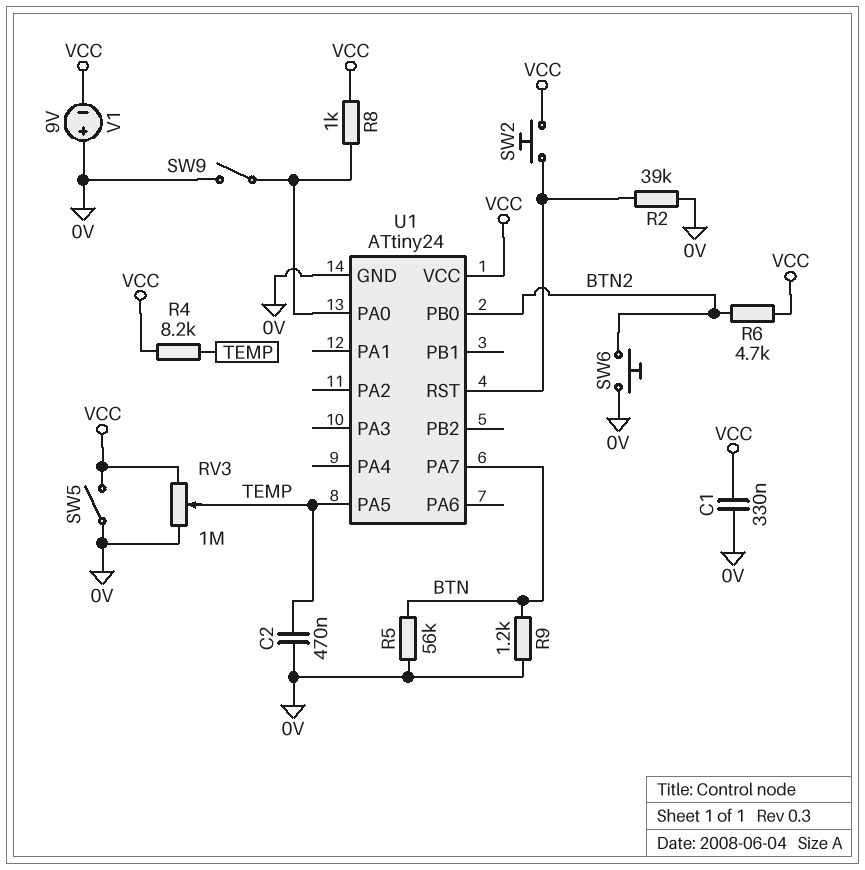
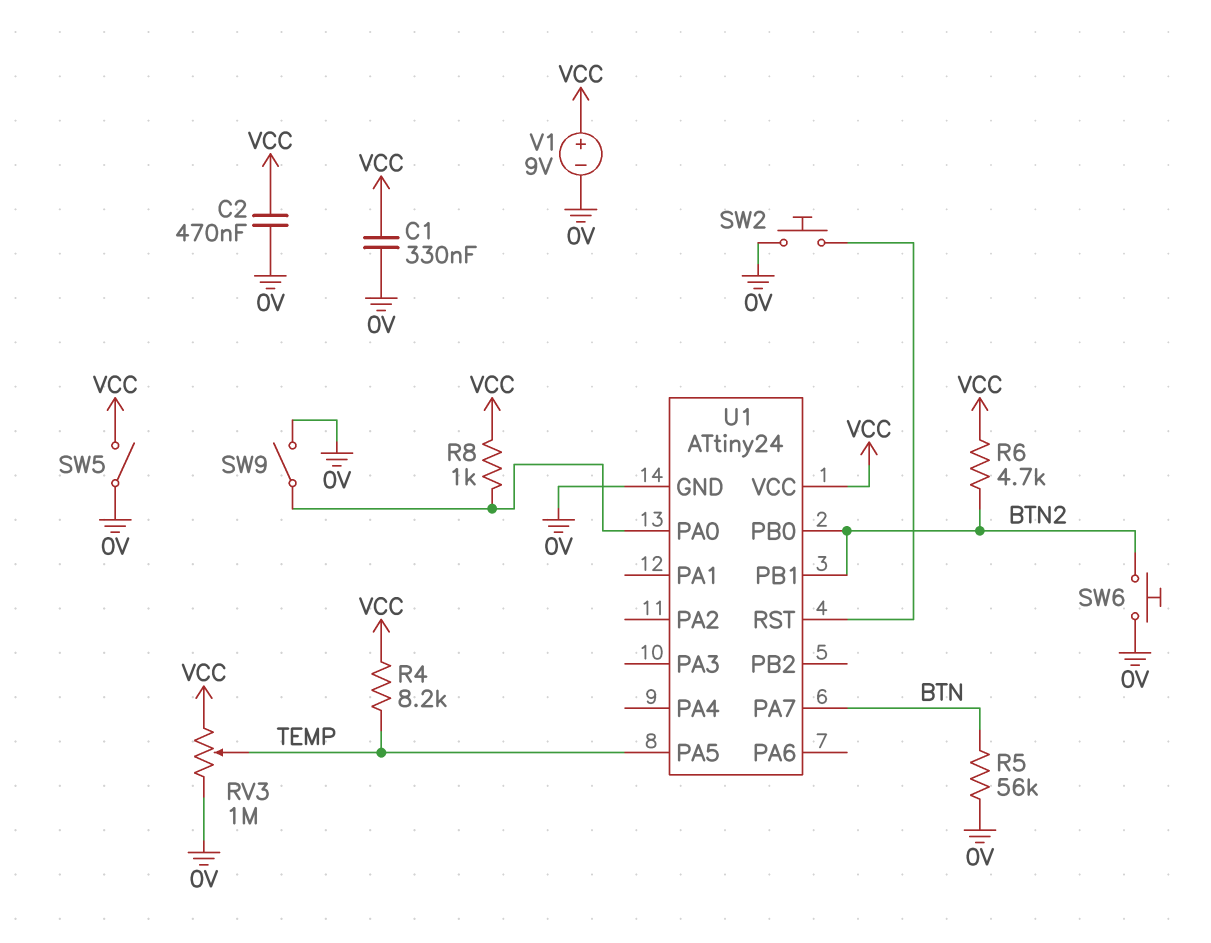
C2: 470nF (0V, TEMP) -> 470nF (0V, VCC)
R2: 39k (0V, U1/RST) -> none
R9: 1.2k (0V, BTN) -> none
SW2: button (U1/RST, VCC) -> button (0V, U1/RST)
U1 pin PB1: none -> BTN2
V1: 9V (plus 0V, minus VCC) -> 9V (plus VCC, minus 0V)

